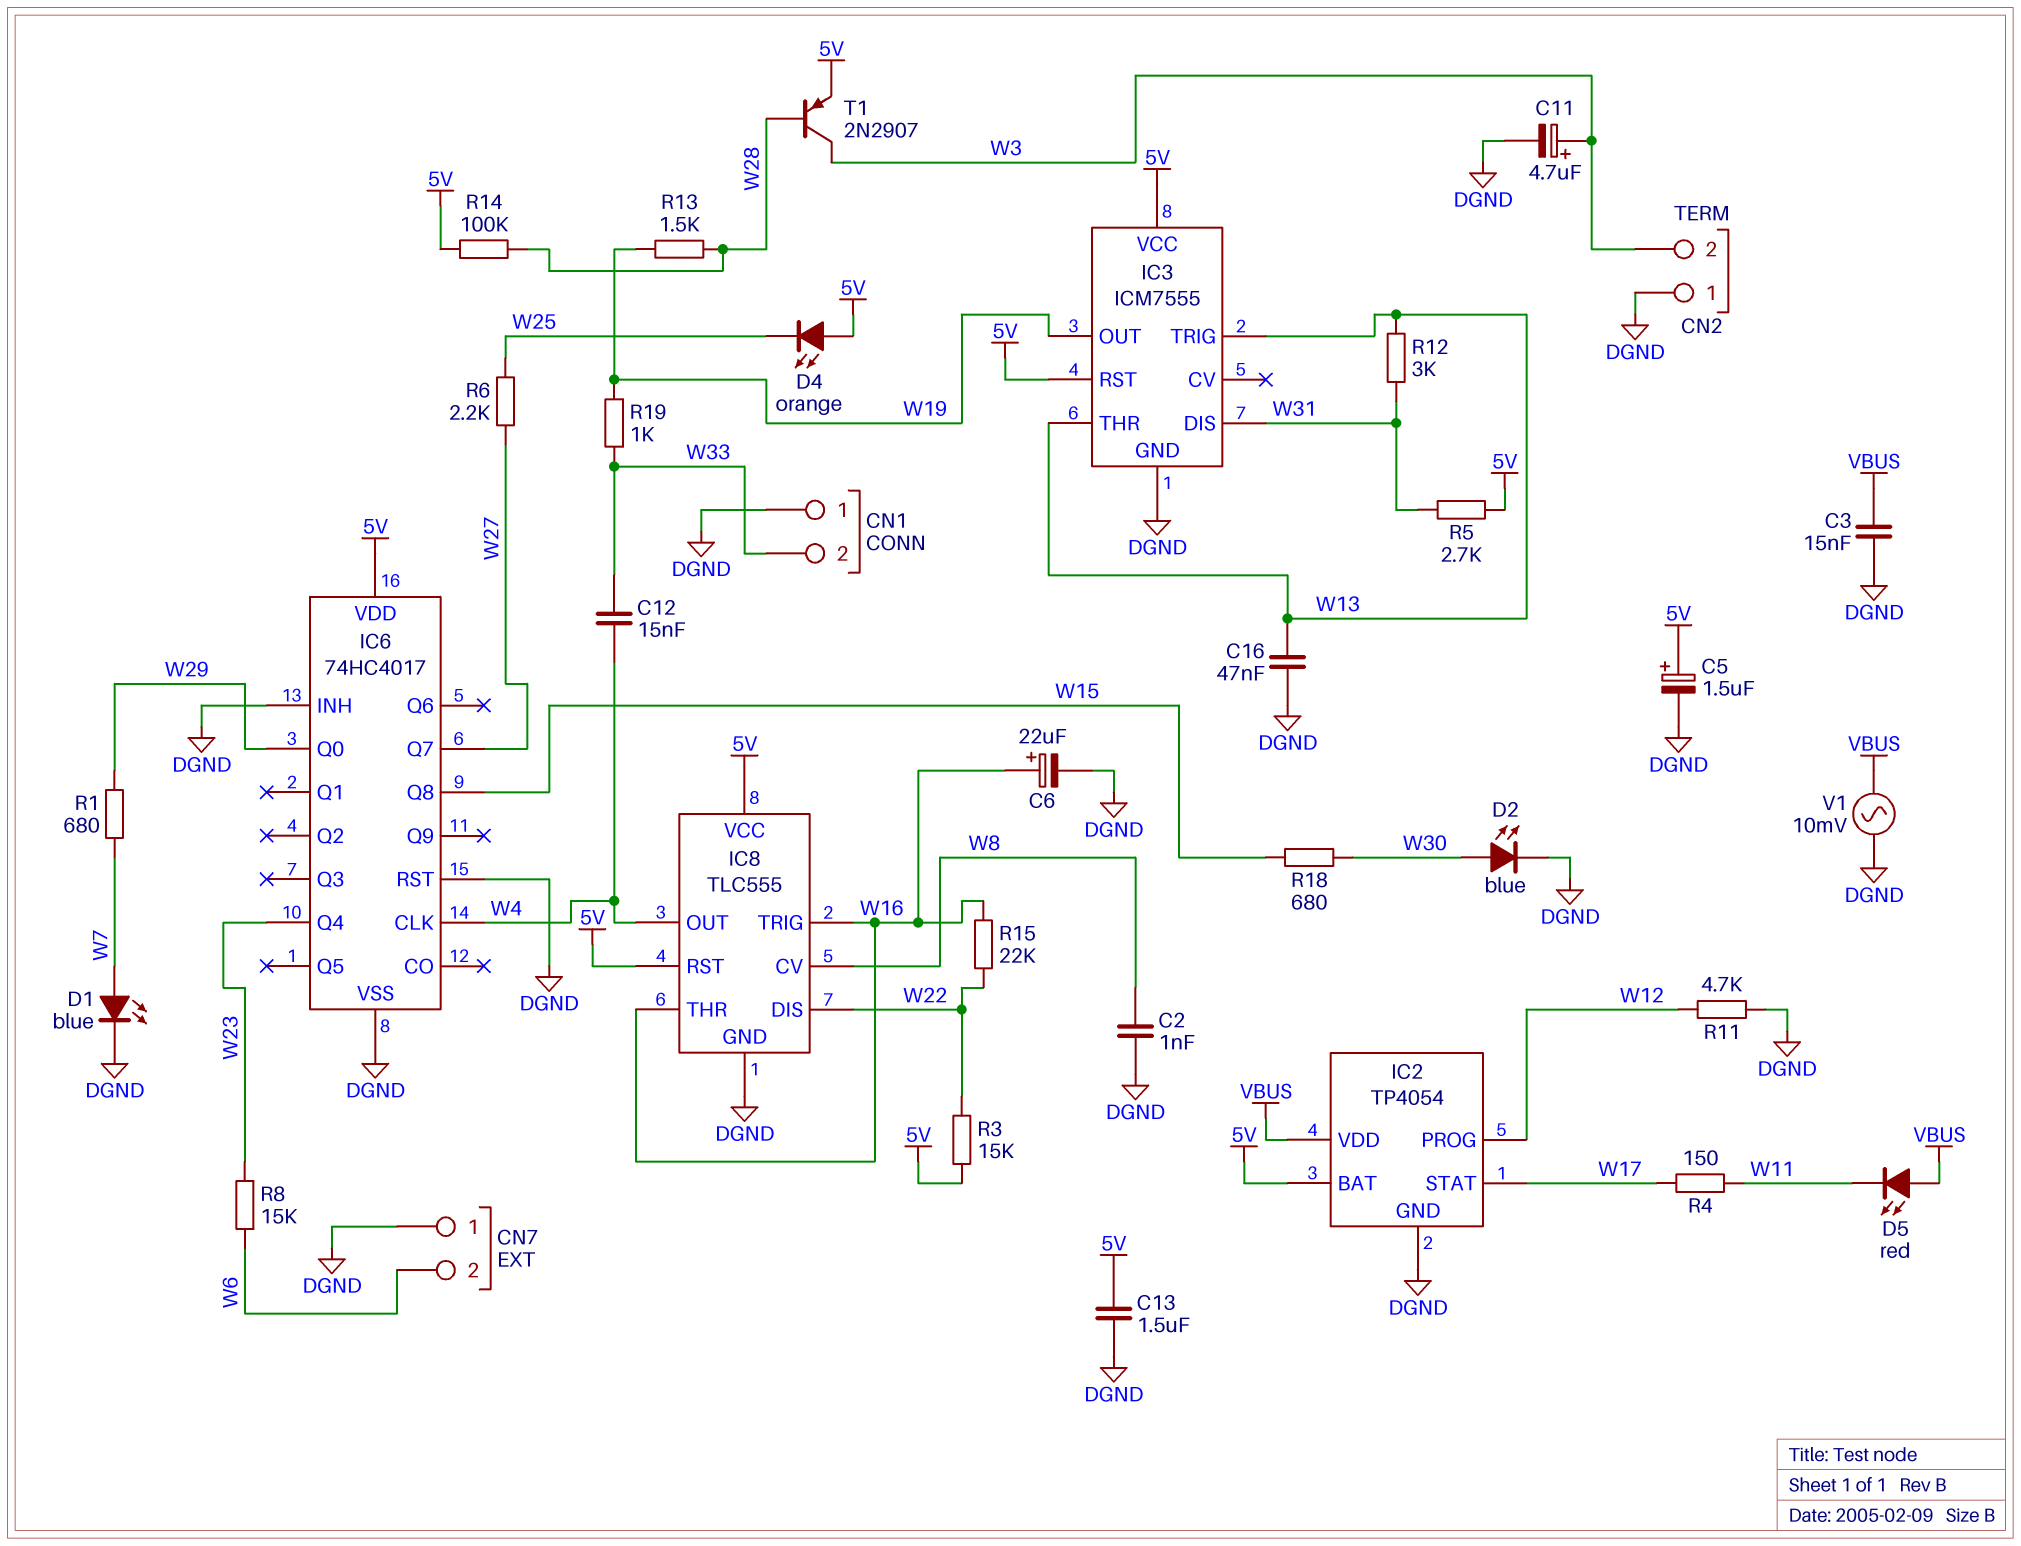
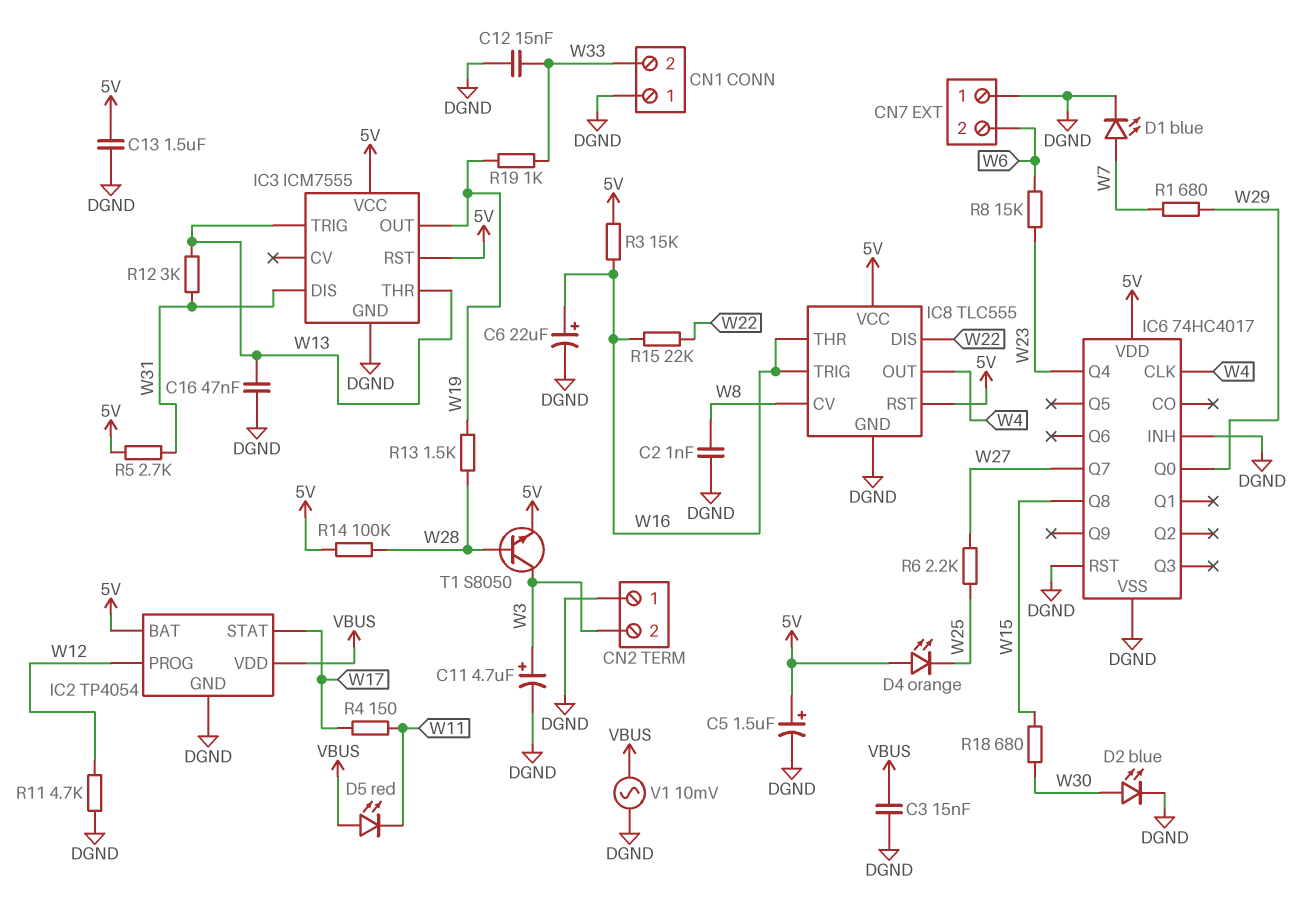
C12: 15nF (W4, W33) -> 15nF (DGND, W33)
R3: 15k (5V, W22) -> 15k (5V, W16)
T1: PNP 2N2907 (B W28, C W3, E 5V) -> NPN S8050 (B W28, C W3, E 5V)

